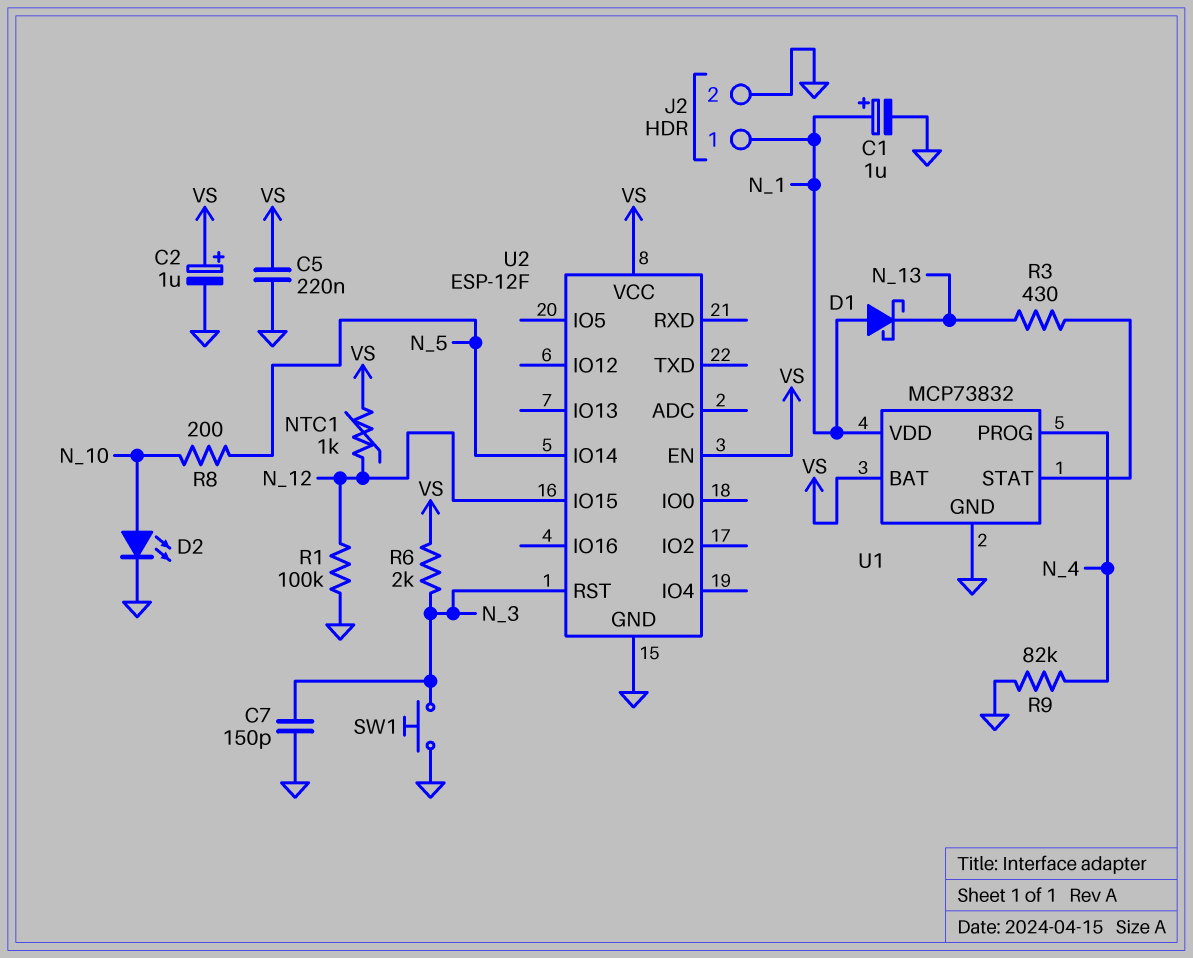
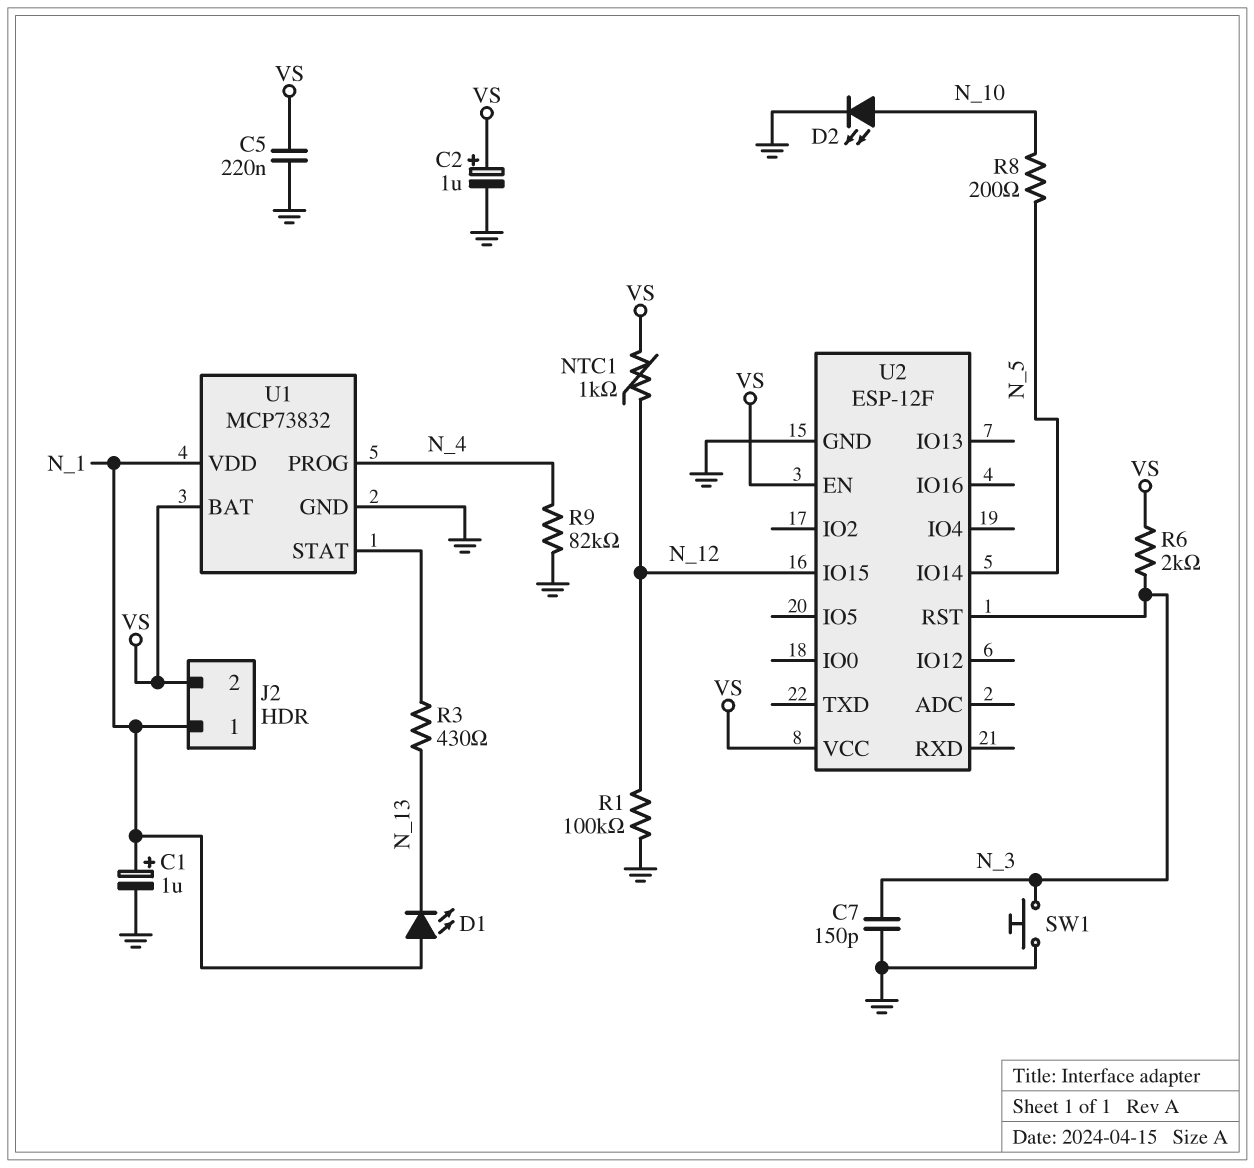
D1: schottky (A N_1, K N_13) -> LED (A N_1, K N_13)
J2 pin 2: GND -> VS

